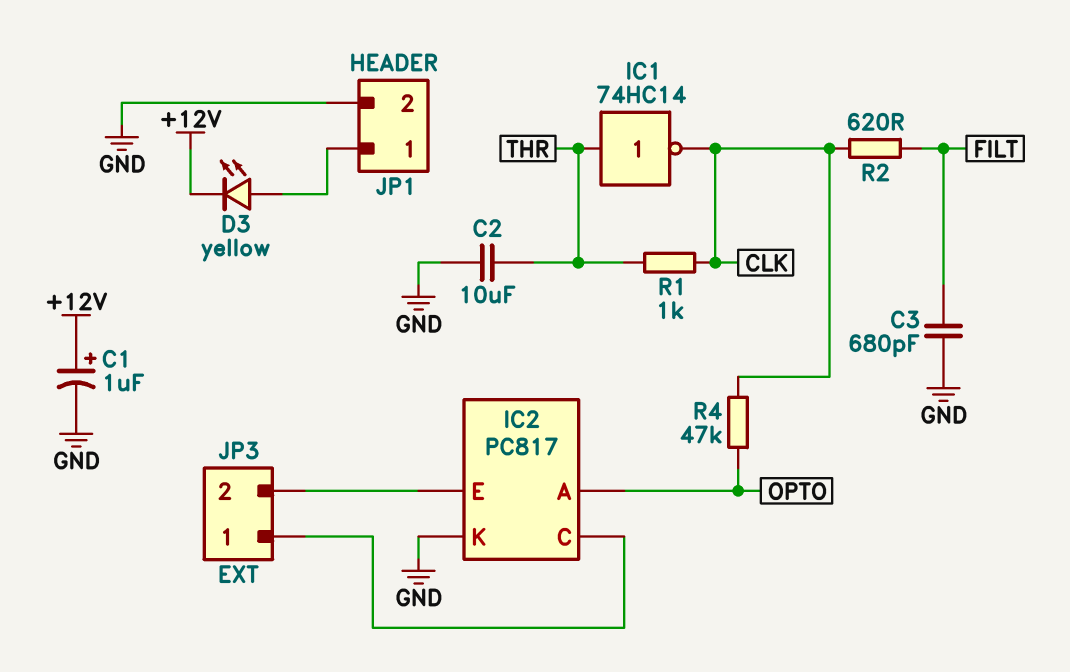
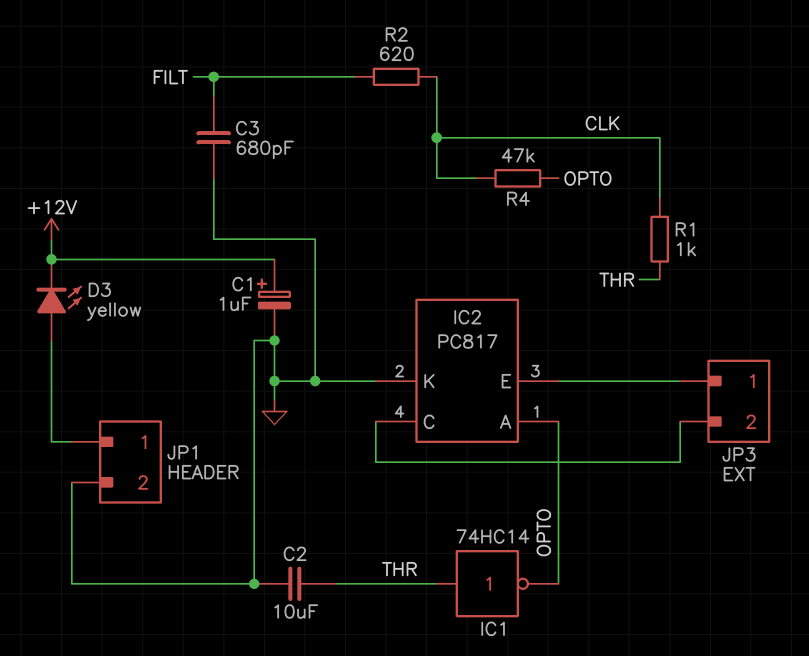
IC1: NOT 74HC14 (in THR, out CLK) -> NOT 74HC14 (in THR, out OPTO)
JP3 pin 1: IC2/C -> IC2/E
JP3 pin 2: IC2/E -> IC2/C

